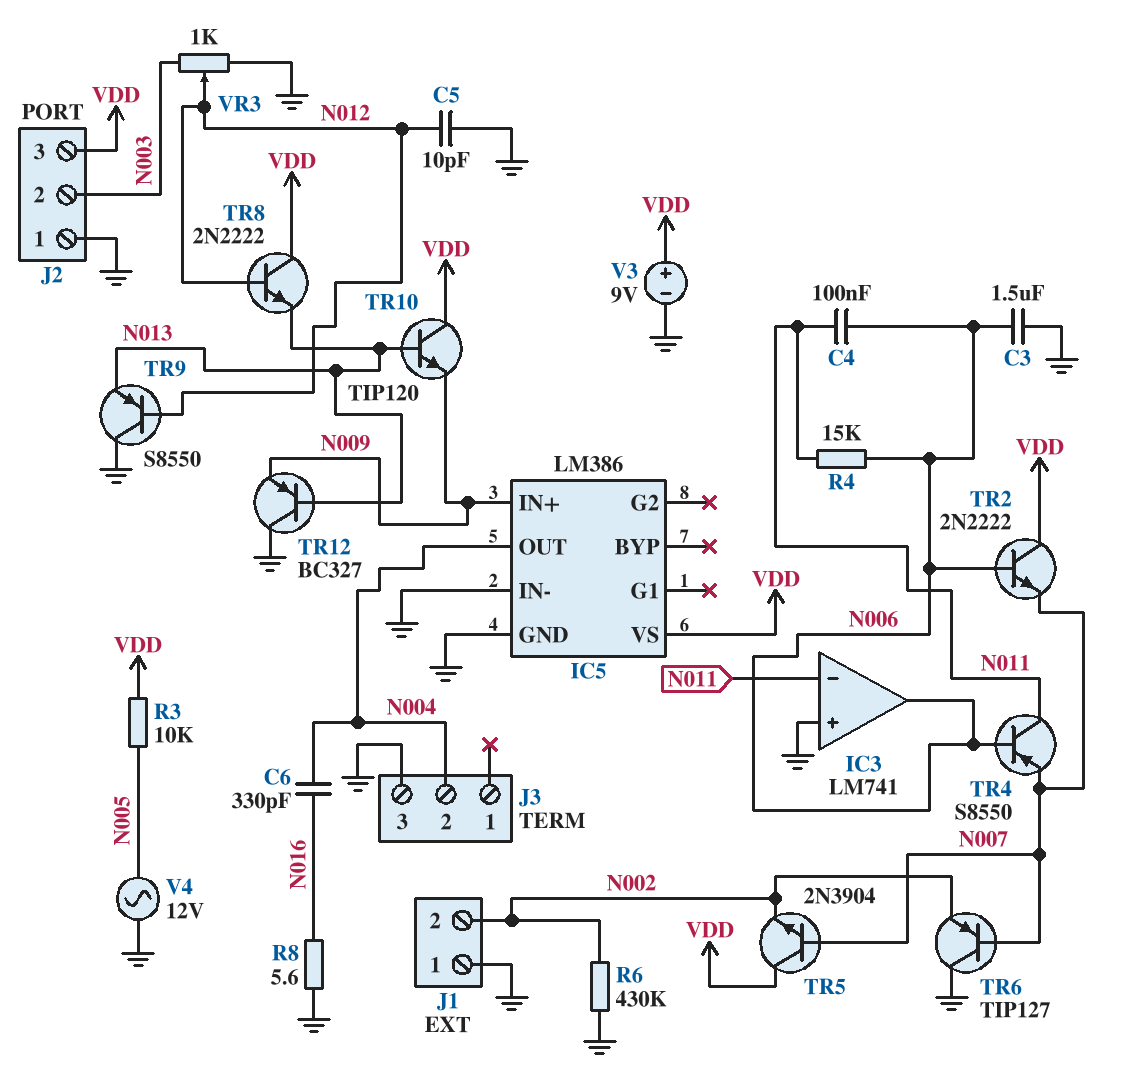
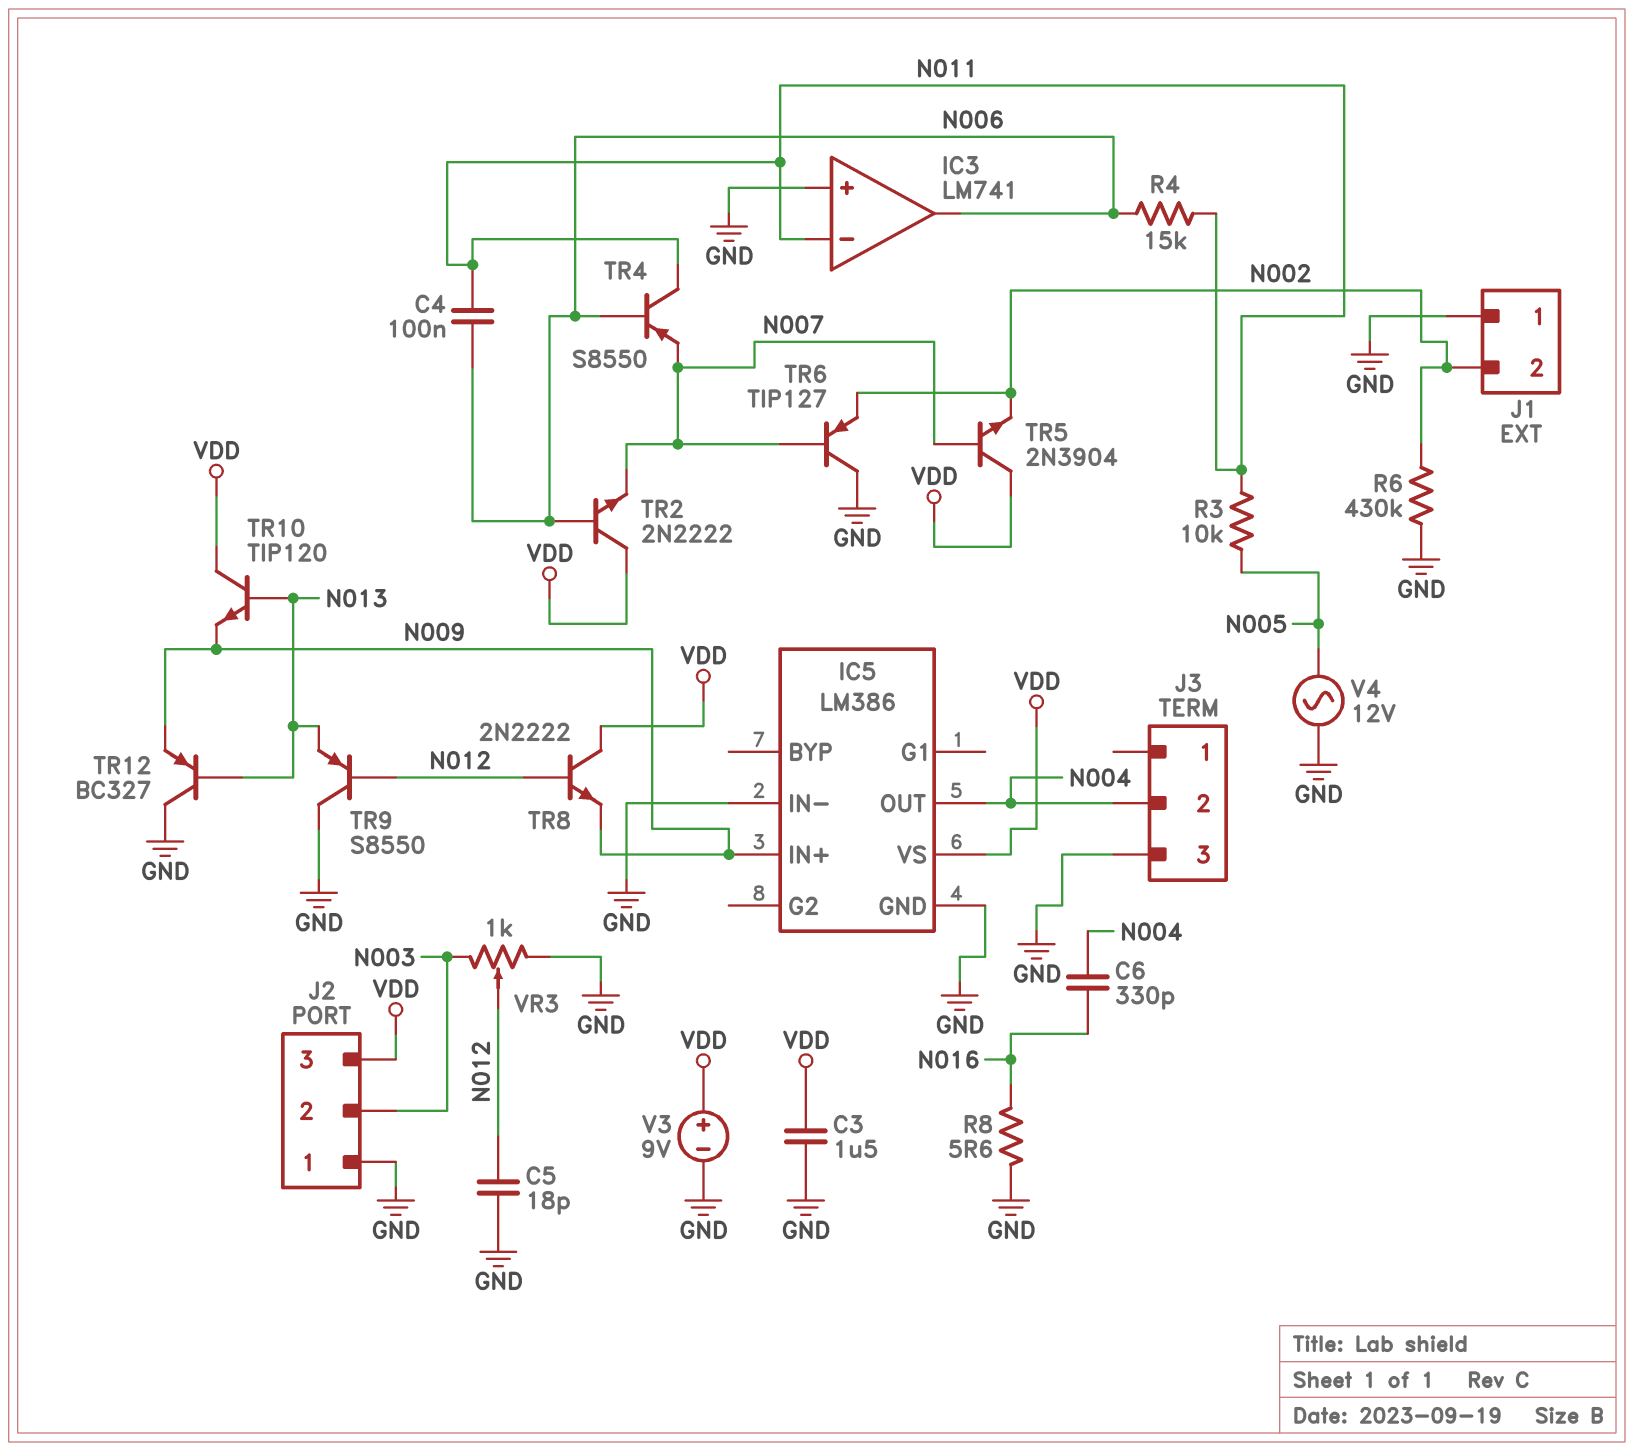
C3: 1.5uF (GND, N006) -> 1.5uF (GND, VDD)
C5: 10pF (GND, N012) -> 18pF (GND, N012)
R3: 10k (N005, VDD) -> 10k (N005, N011)
TR8: NPN 2N2222 (B N012, C VDD, E N013) -> NPN 2N2222 (B N012, C VDD, E N009)

